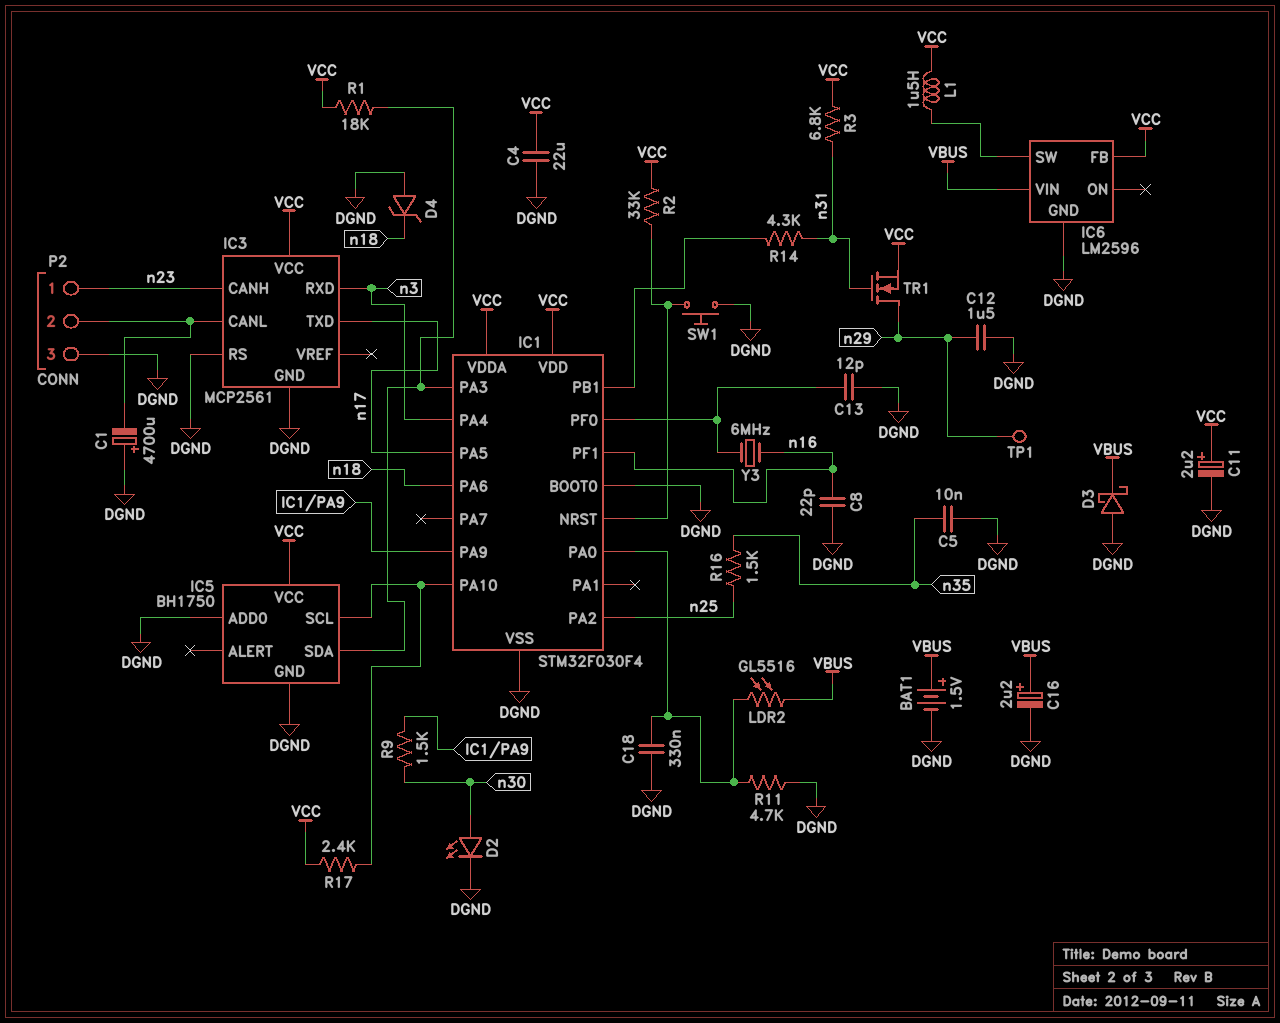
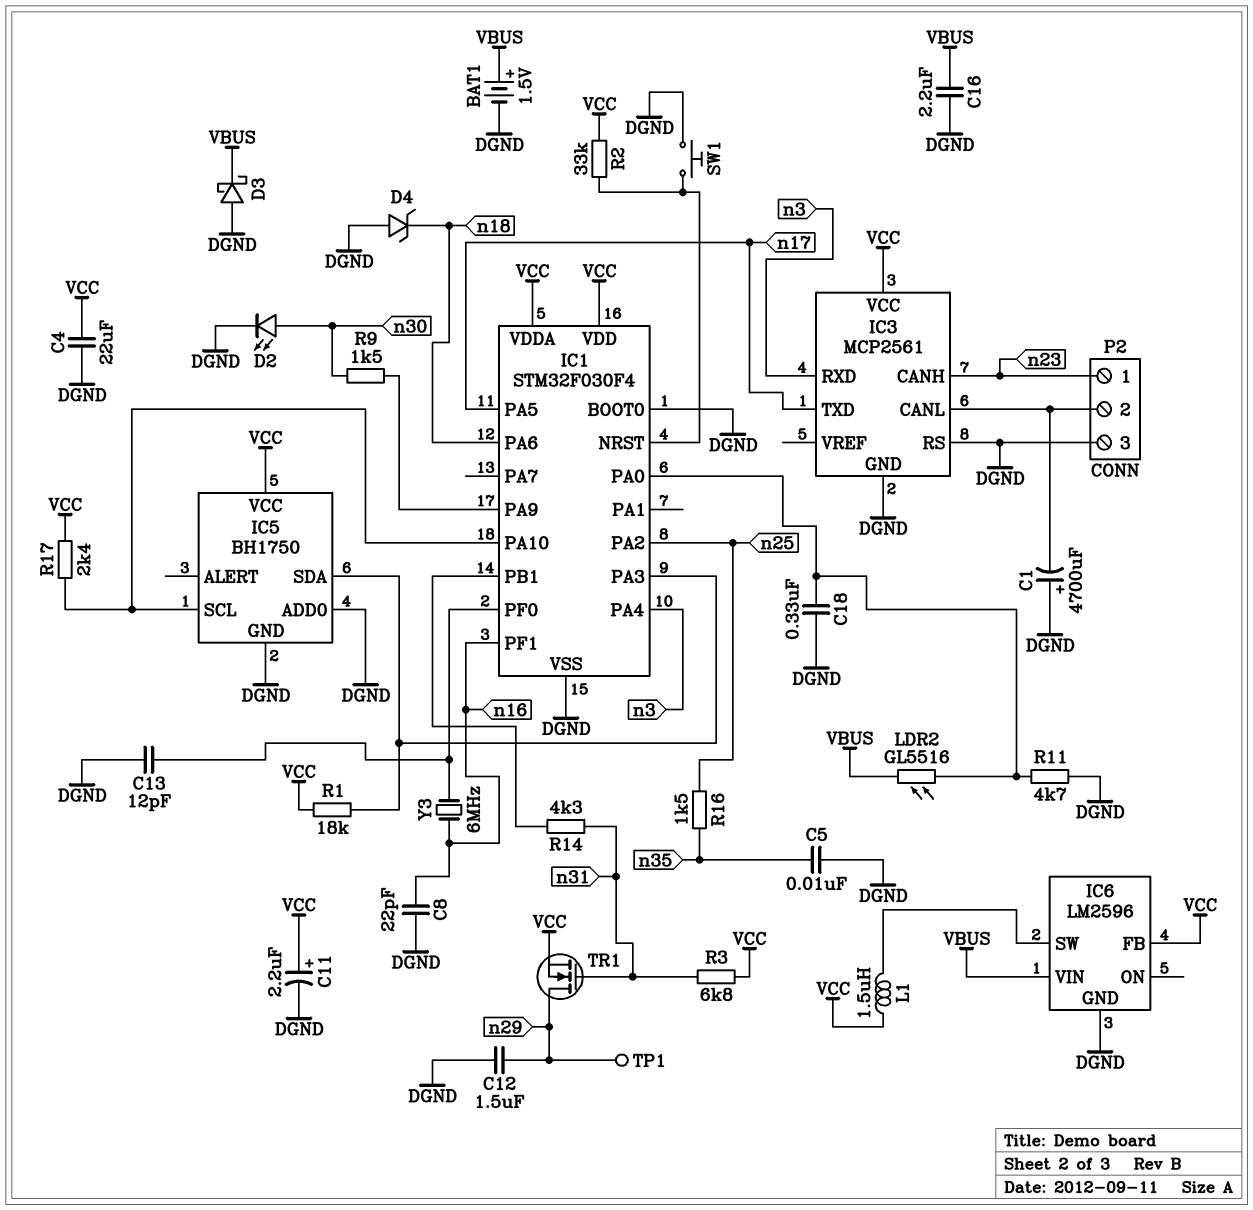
C16: 2.2uF (plus VBUS, minus DGND) -> 2.2uF (DGND, VBUS)

